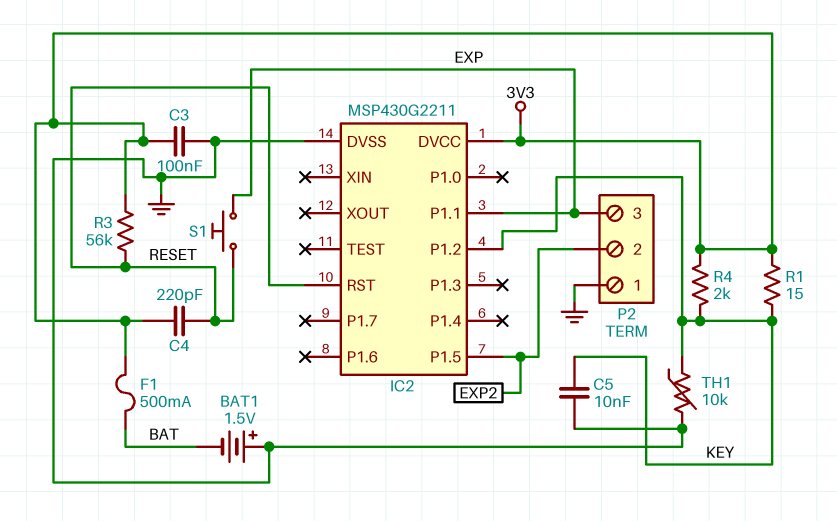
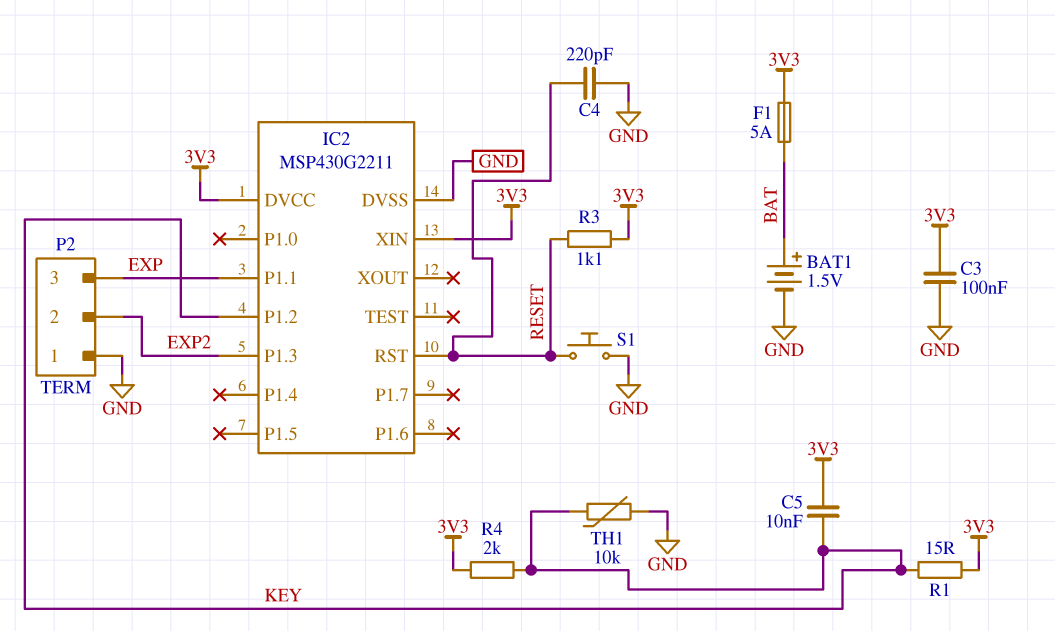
BAT1: 1.5V (plus GND, minus BAT) -> 1.5V (plus BAT, minus GND)
C4: 220pF (3V3, RESET) -> 220pF (GND, RESET)
C5: 10nF (GND, KEY) -> 10nF (3V3, KEY)
F1: 500mA (3V3, BAT) -> 5A (3V3, BAT)
IC2 pin P1.3: none -> EXP2
IC2 pin P1.5: EXP2 -> none
IC2 pin XIN: none -> 3V3
R3: 56k (3V3, RESET) -> 1.1k (3V3, RESET)
S1: button (EXP, RESET) -> button (GND, RESET)

